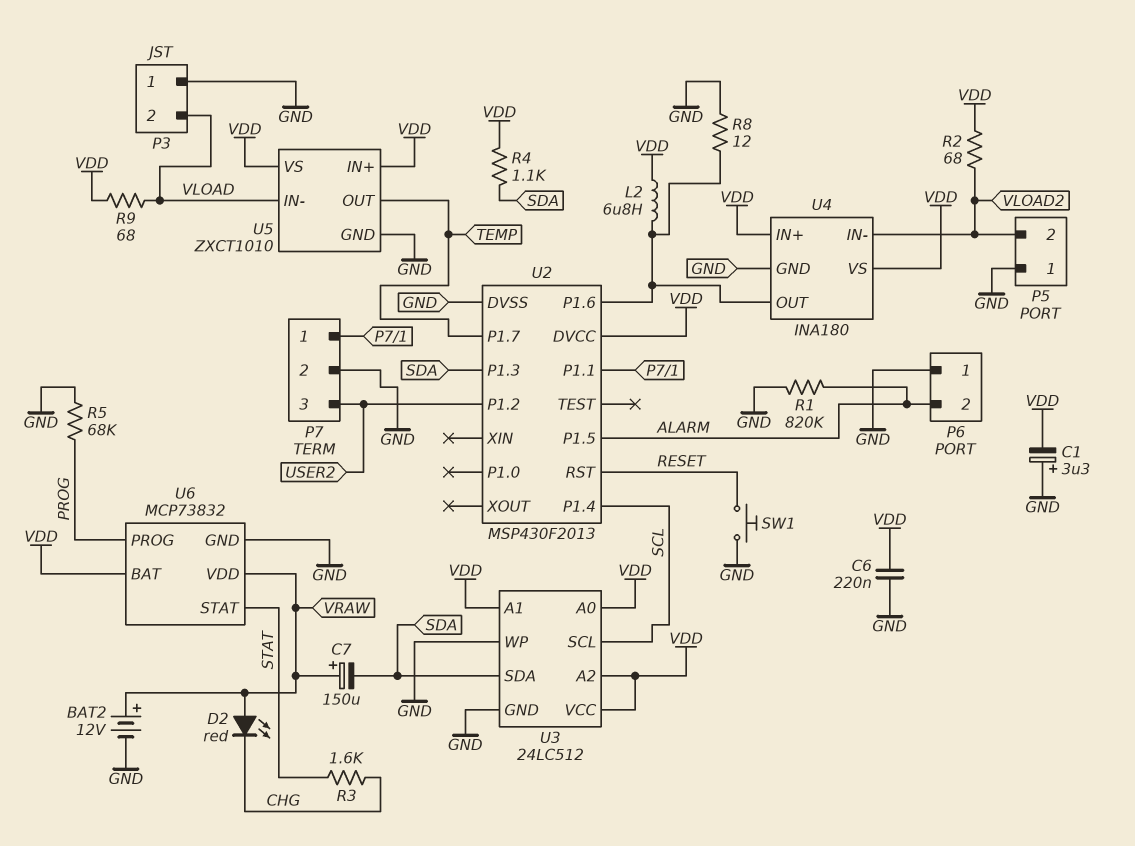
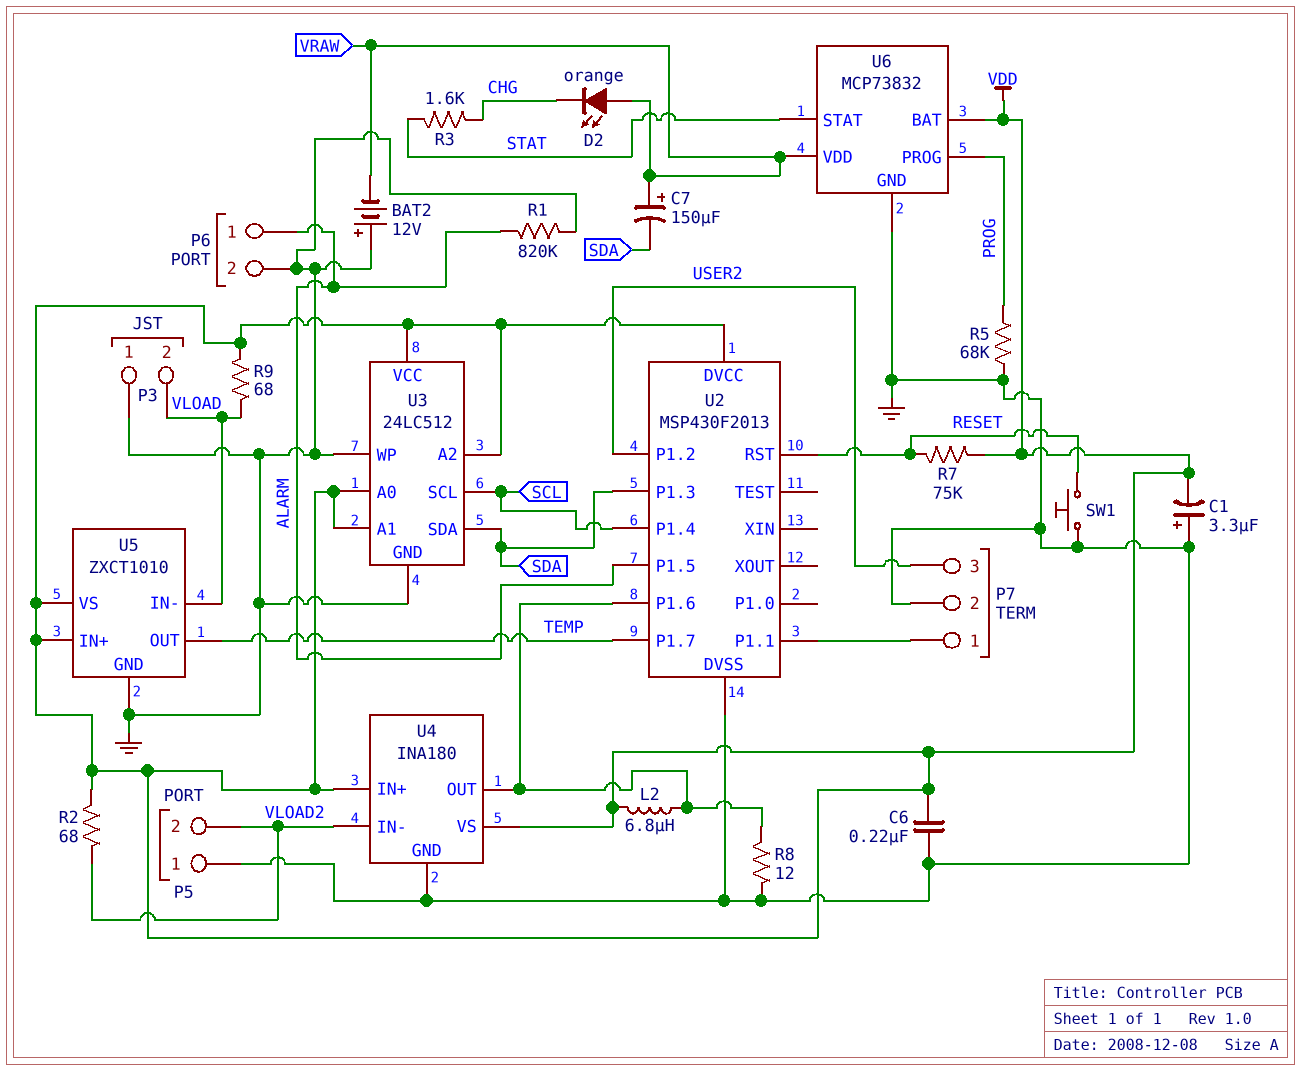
BAT2: 12V (plus VRAW, minus GND) -> 12V (plus GND, minus VRAW)
D2: LED red (A VRAW, K CHG) -> LED orange (A VRAW, K CHG)
P6 pin 1: GND -> ALARM
P6 pin 2: ALARM -> GND
R4: 1.1k (SDA, VDD) -> none
R7: none -> 75k (RESET, VDD)

